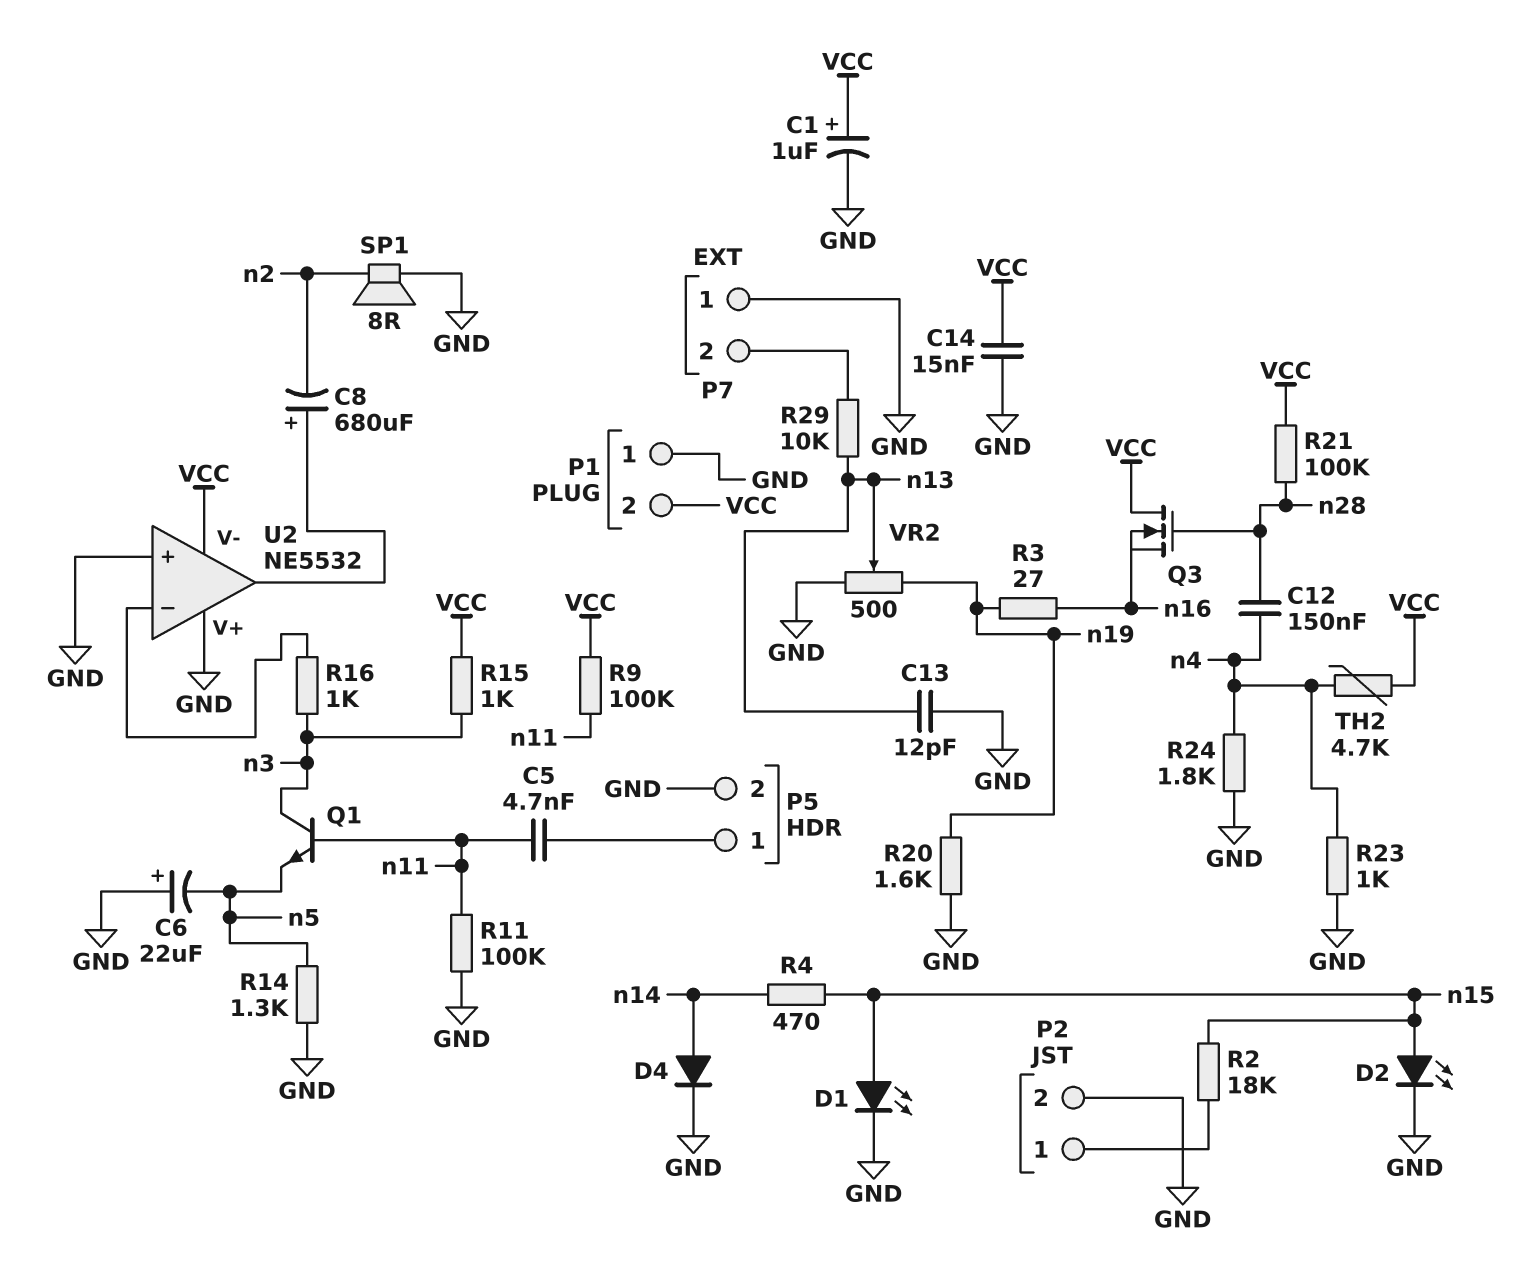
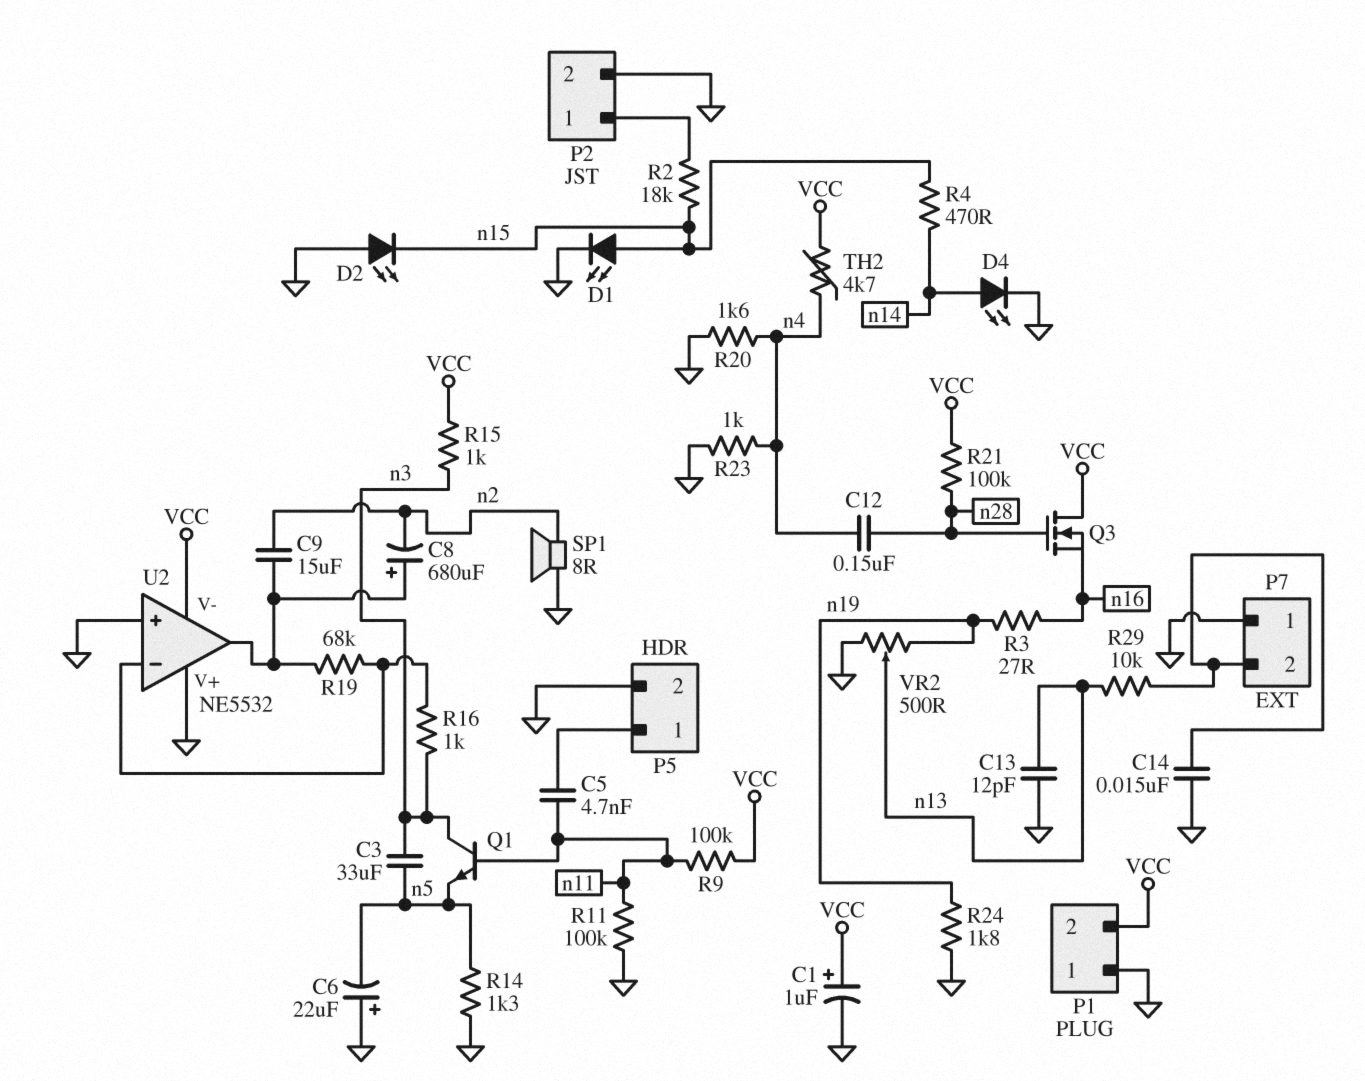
C3: none -> 33uF (n3, n5)
C9: none -> 15uF (U2/out, n2)
C14: 15nF (GND, VCC) -> 15nF (GND, P7/2)
D2: LED (A n15, K GND) -> LED (A GND, K n15)
D4: diode (A n14, K GND) -> LED (A n14, K GND)
R19: none -> 68k (U2/in-, U2/out)
R20: 1.6k (GND, n19) -> 1.6k (GND, n4)
R24: 1.8k (GND, n4) -> 1.8k (GND, n19)

